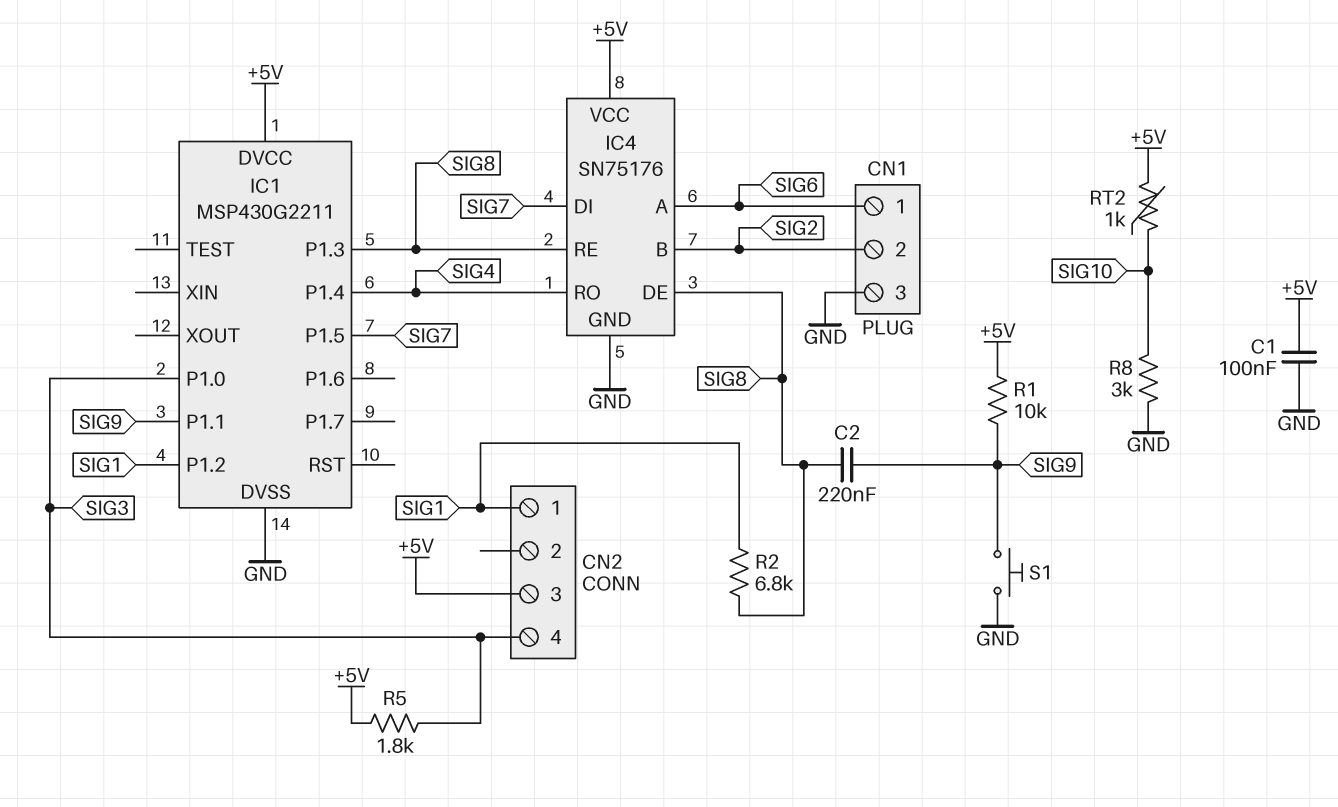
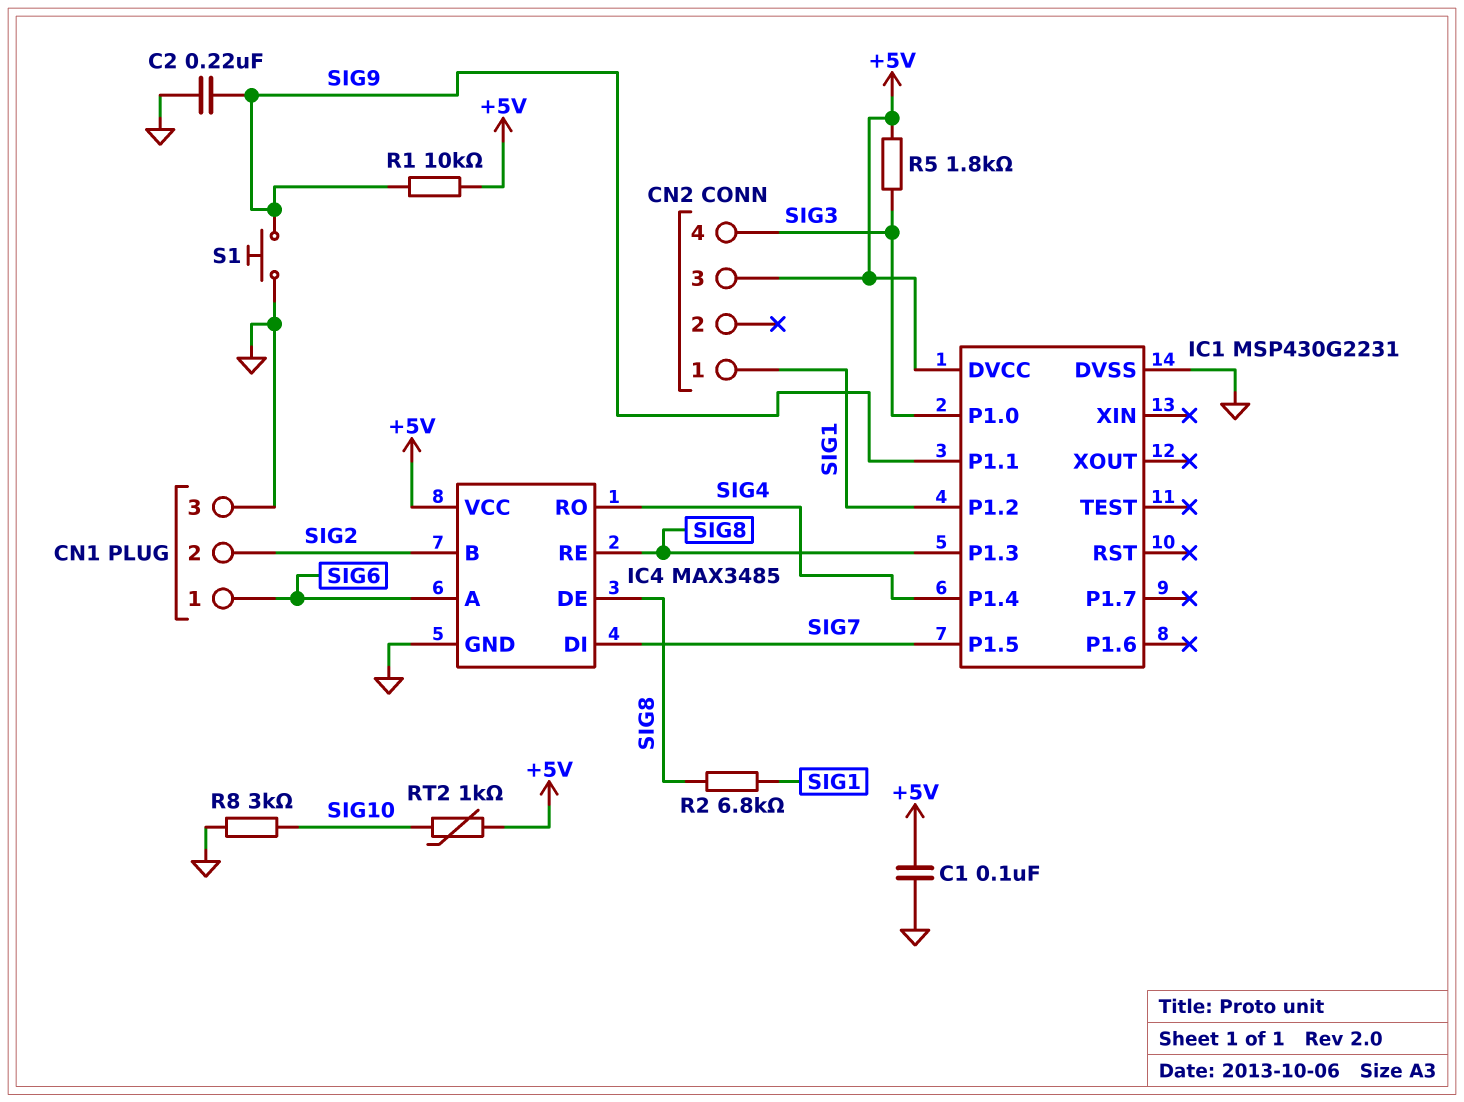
C2: 220nF (SIG8, SIG9) -> 220nF (GND, SIG9)
IC1: MSP430G2211 -> MSP430G2231
IC4: SN75176 -> MAX3485

